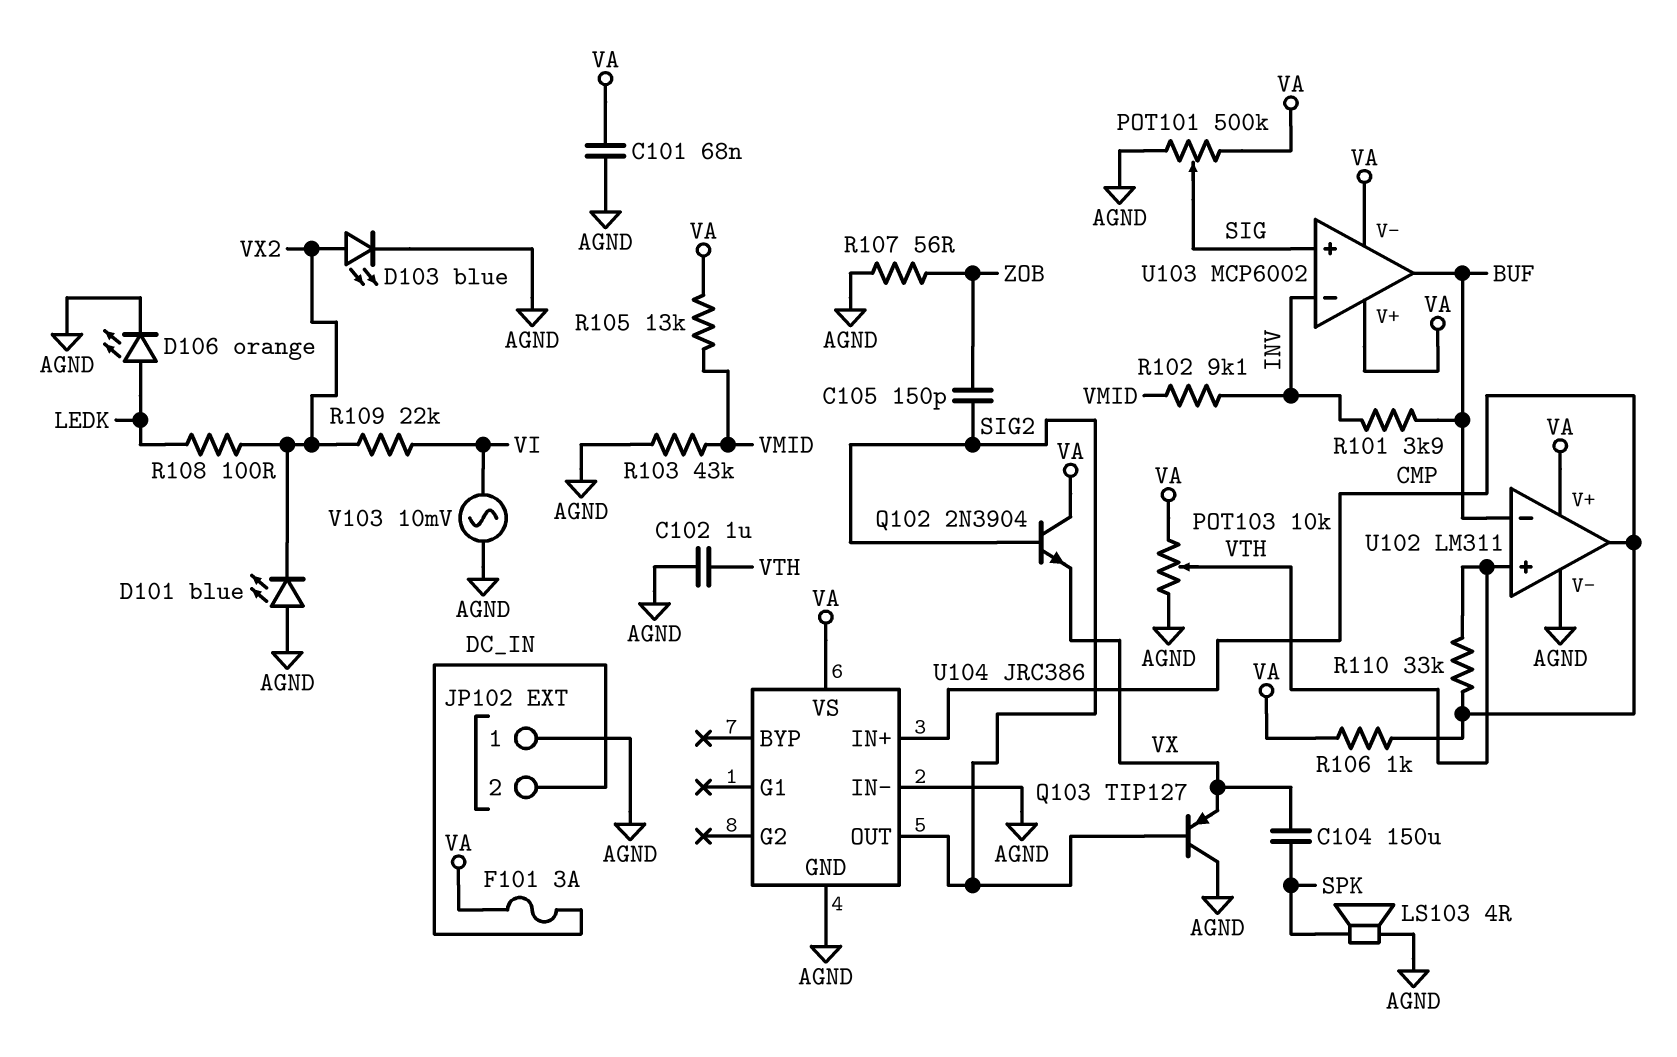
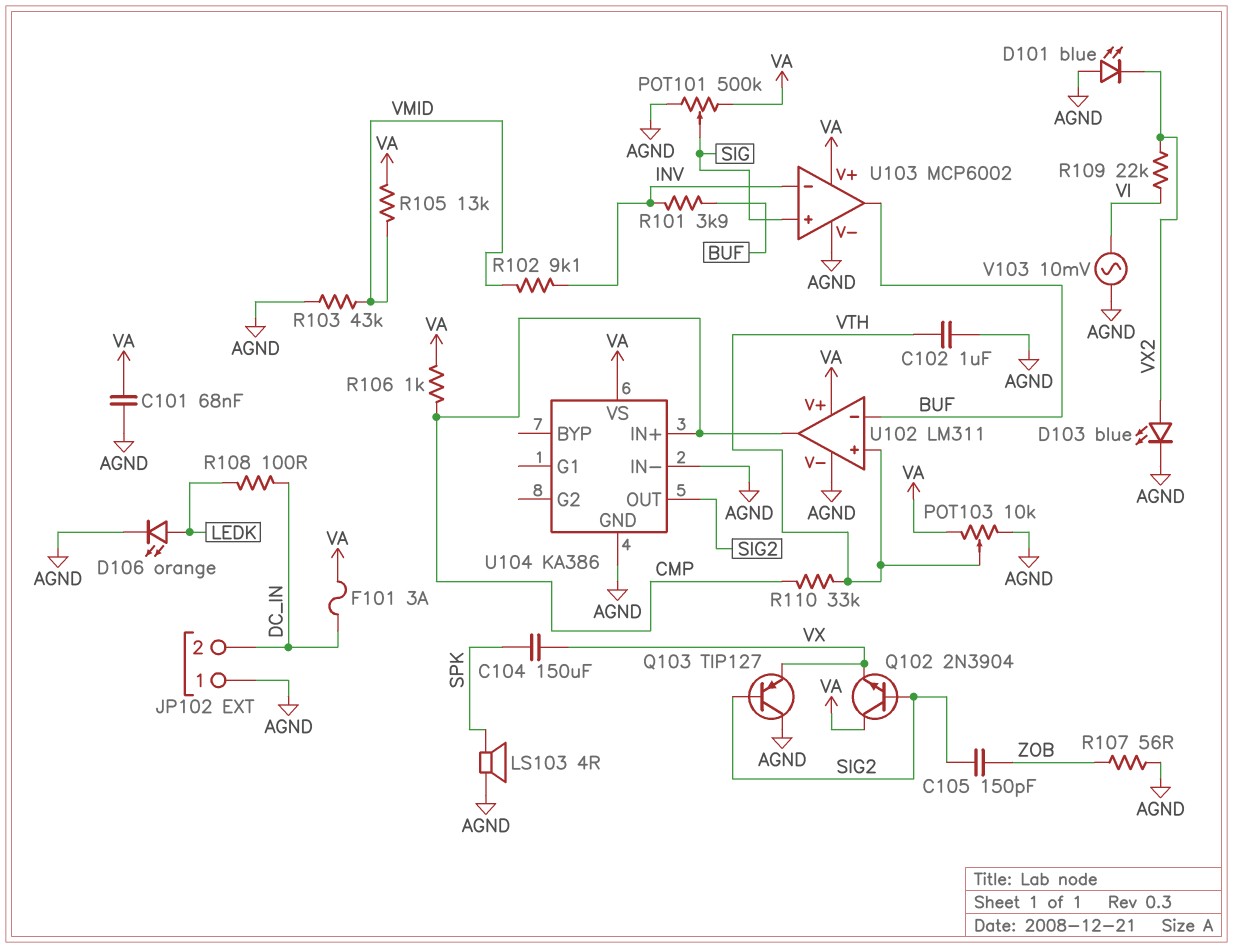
R108: 100 (LEDK, VX2) -> 100 (DC_IN, LEDK)
U103 pin V-: VA -> AGND
U104: JRC386 -> KA386

